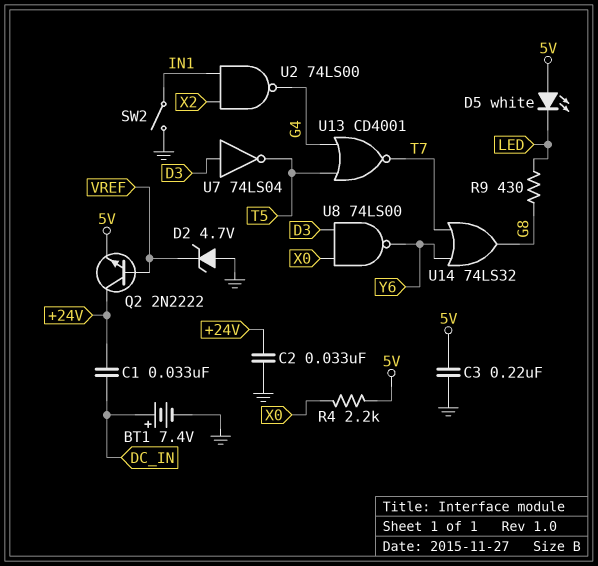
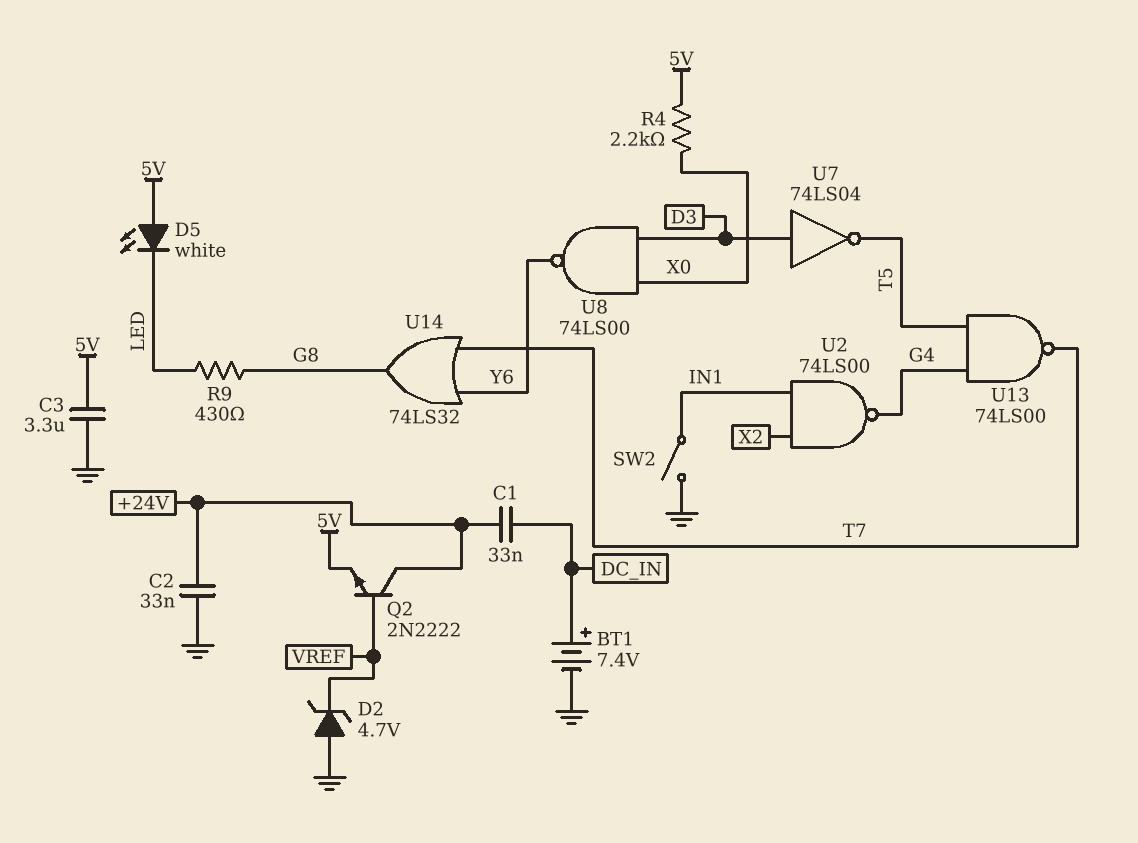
C3: 220nF (5V, GND) -> 3.3uF (5V, GND)
U13: NOR CD4001 (in G4, in T5, out T7) -> NAND 74LS00 (in G4, in T5, out T7)

